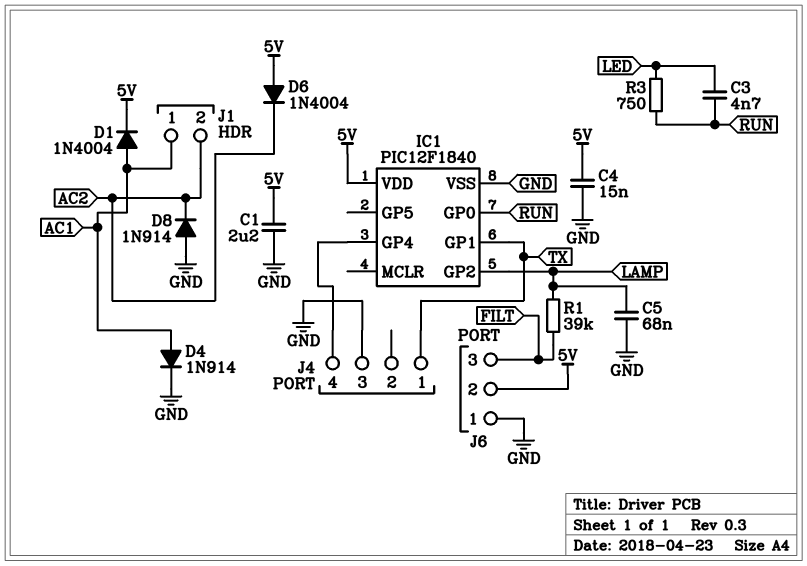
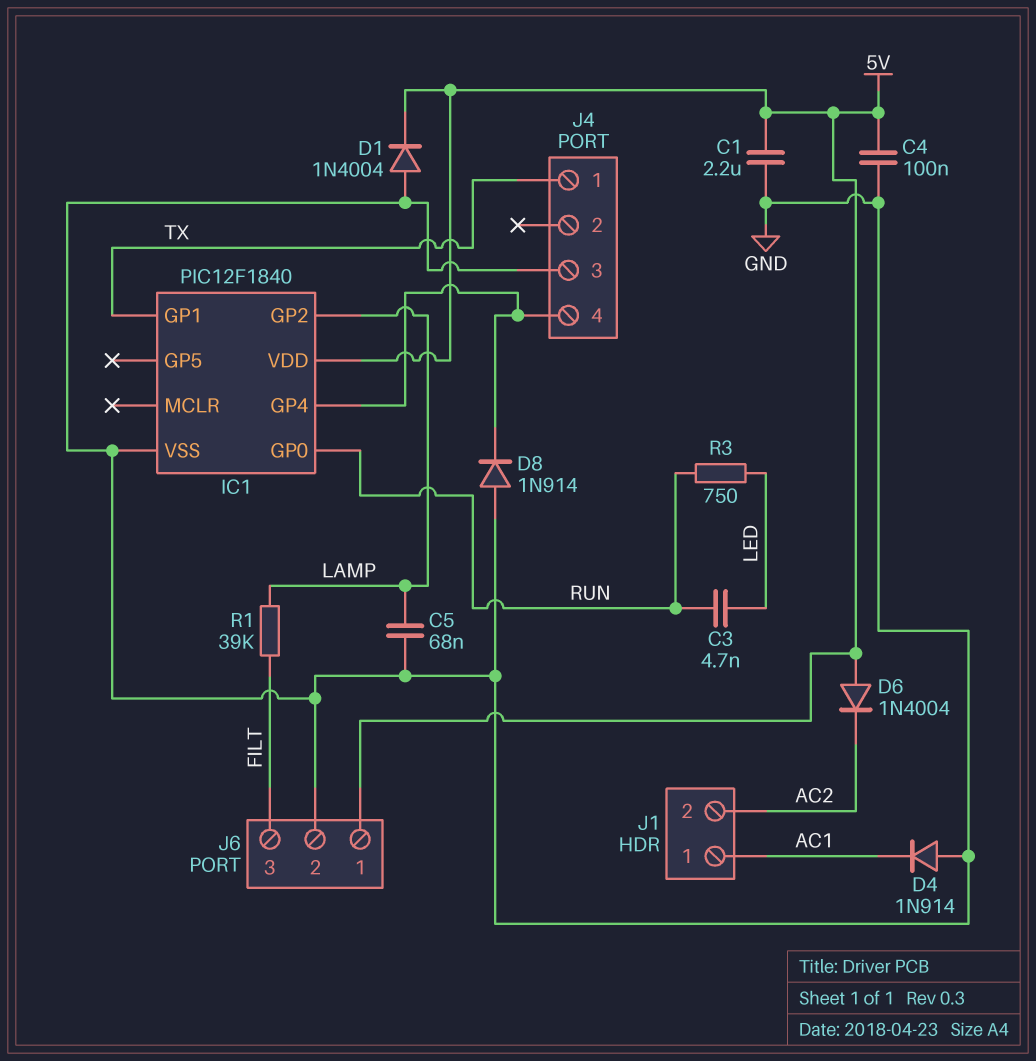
C4: 15nF (5V, GND) -> 100nF (5V, GND)
D1: diode 1N4004 (A AC1, K 5V) -> diode 1N4004 (A GND, K 5V)
D4: diode 1N914 (A AC1, K GND) -> diode 1N914 (A GND, K AC1)
D8: diode 1N914 (A GND, K AC2) -> diode 1N914 (A GND, K IC1/GP4)
J6 pin 1: GND -> 5V
J6 pin 2: 5V -> GND

